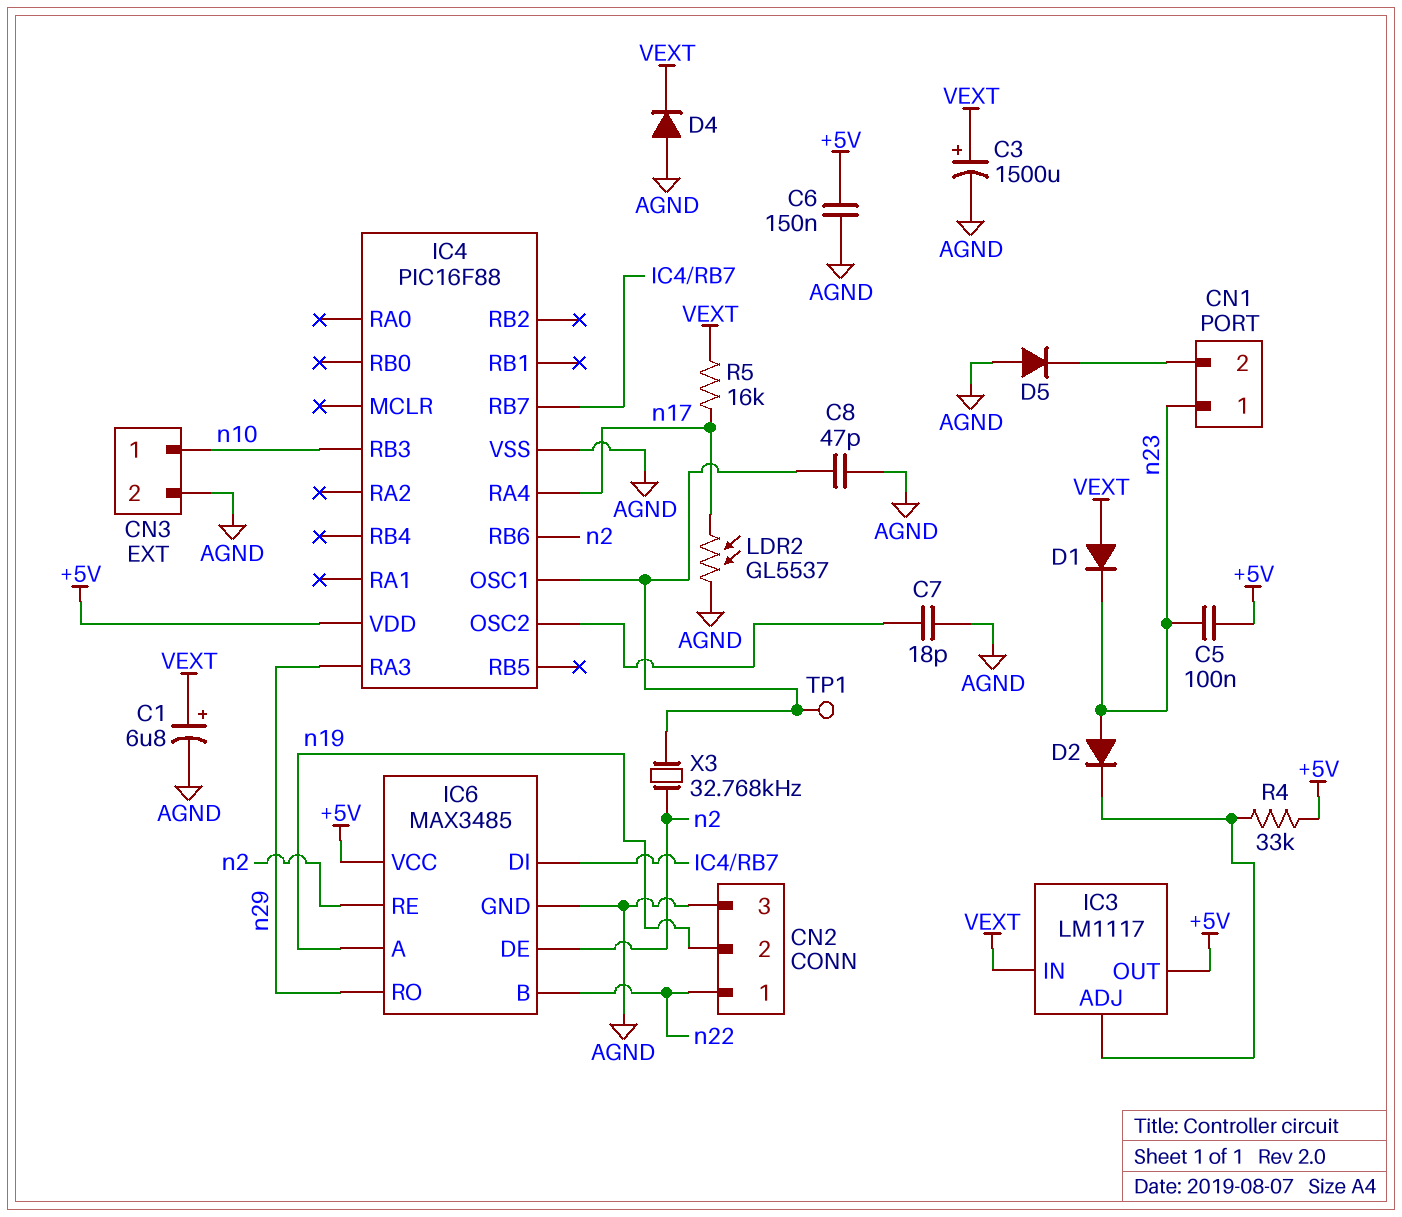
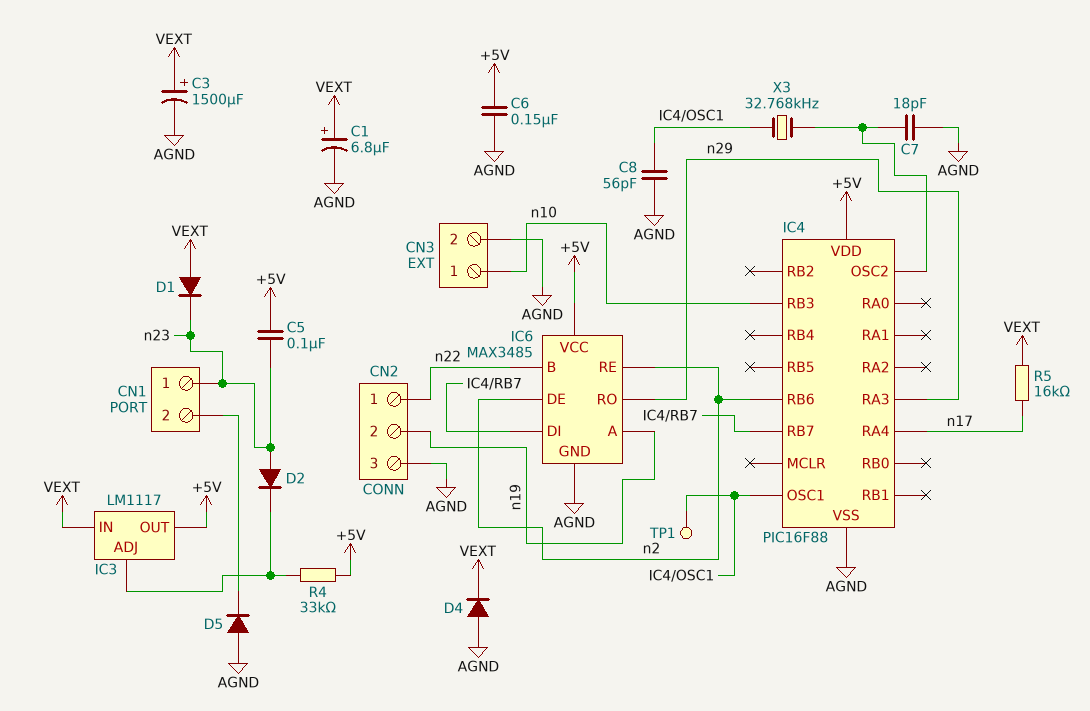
C8: 47pF (AGND, IC4/OSC1) -> 56pF (AGND, IC4/OSC1)
LDR2: GL5537 (AGND, n17) -> none
X3: 32.768kHz (IC4/OSC1, n2) -> 32.768kHz (IC4/OSC1, IC4/OSC2)

